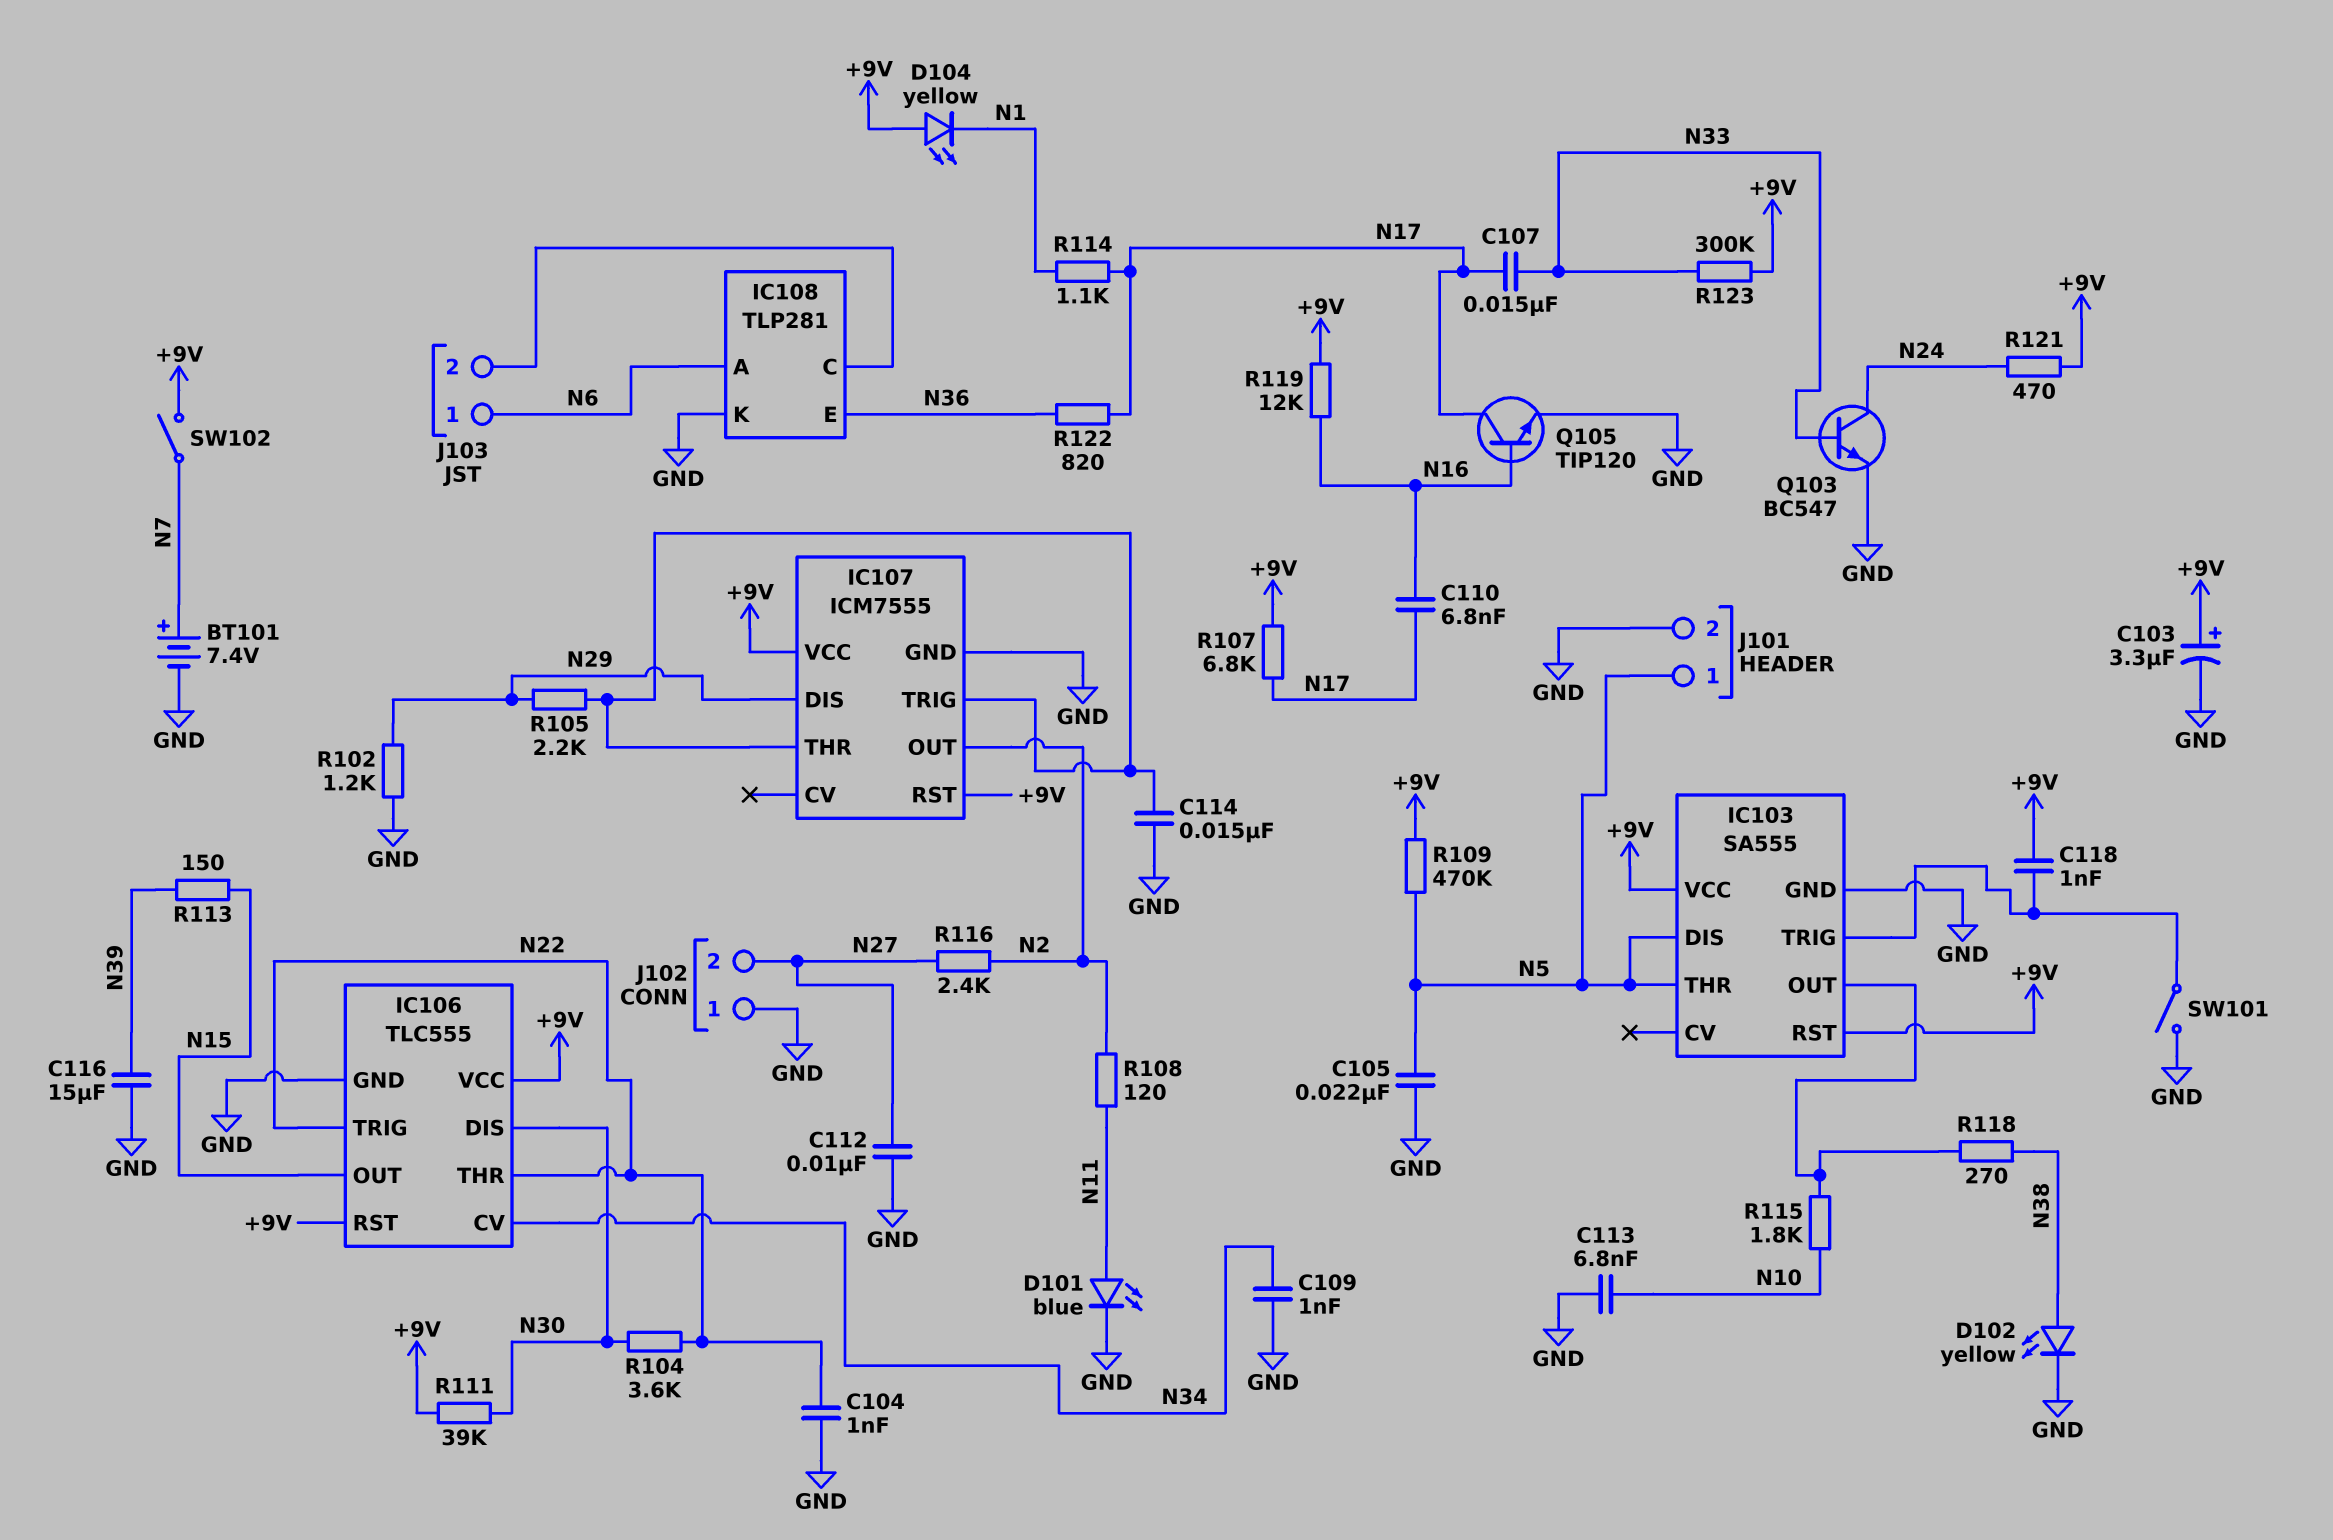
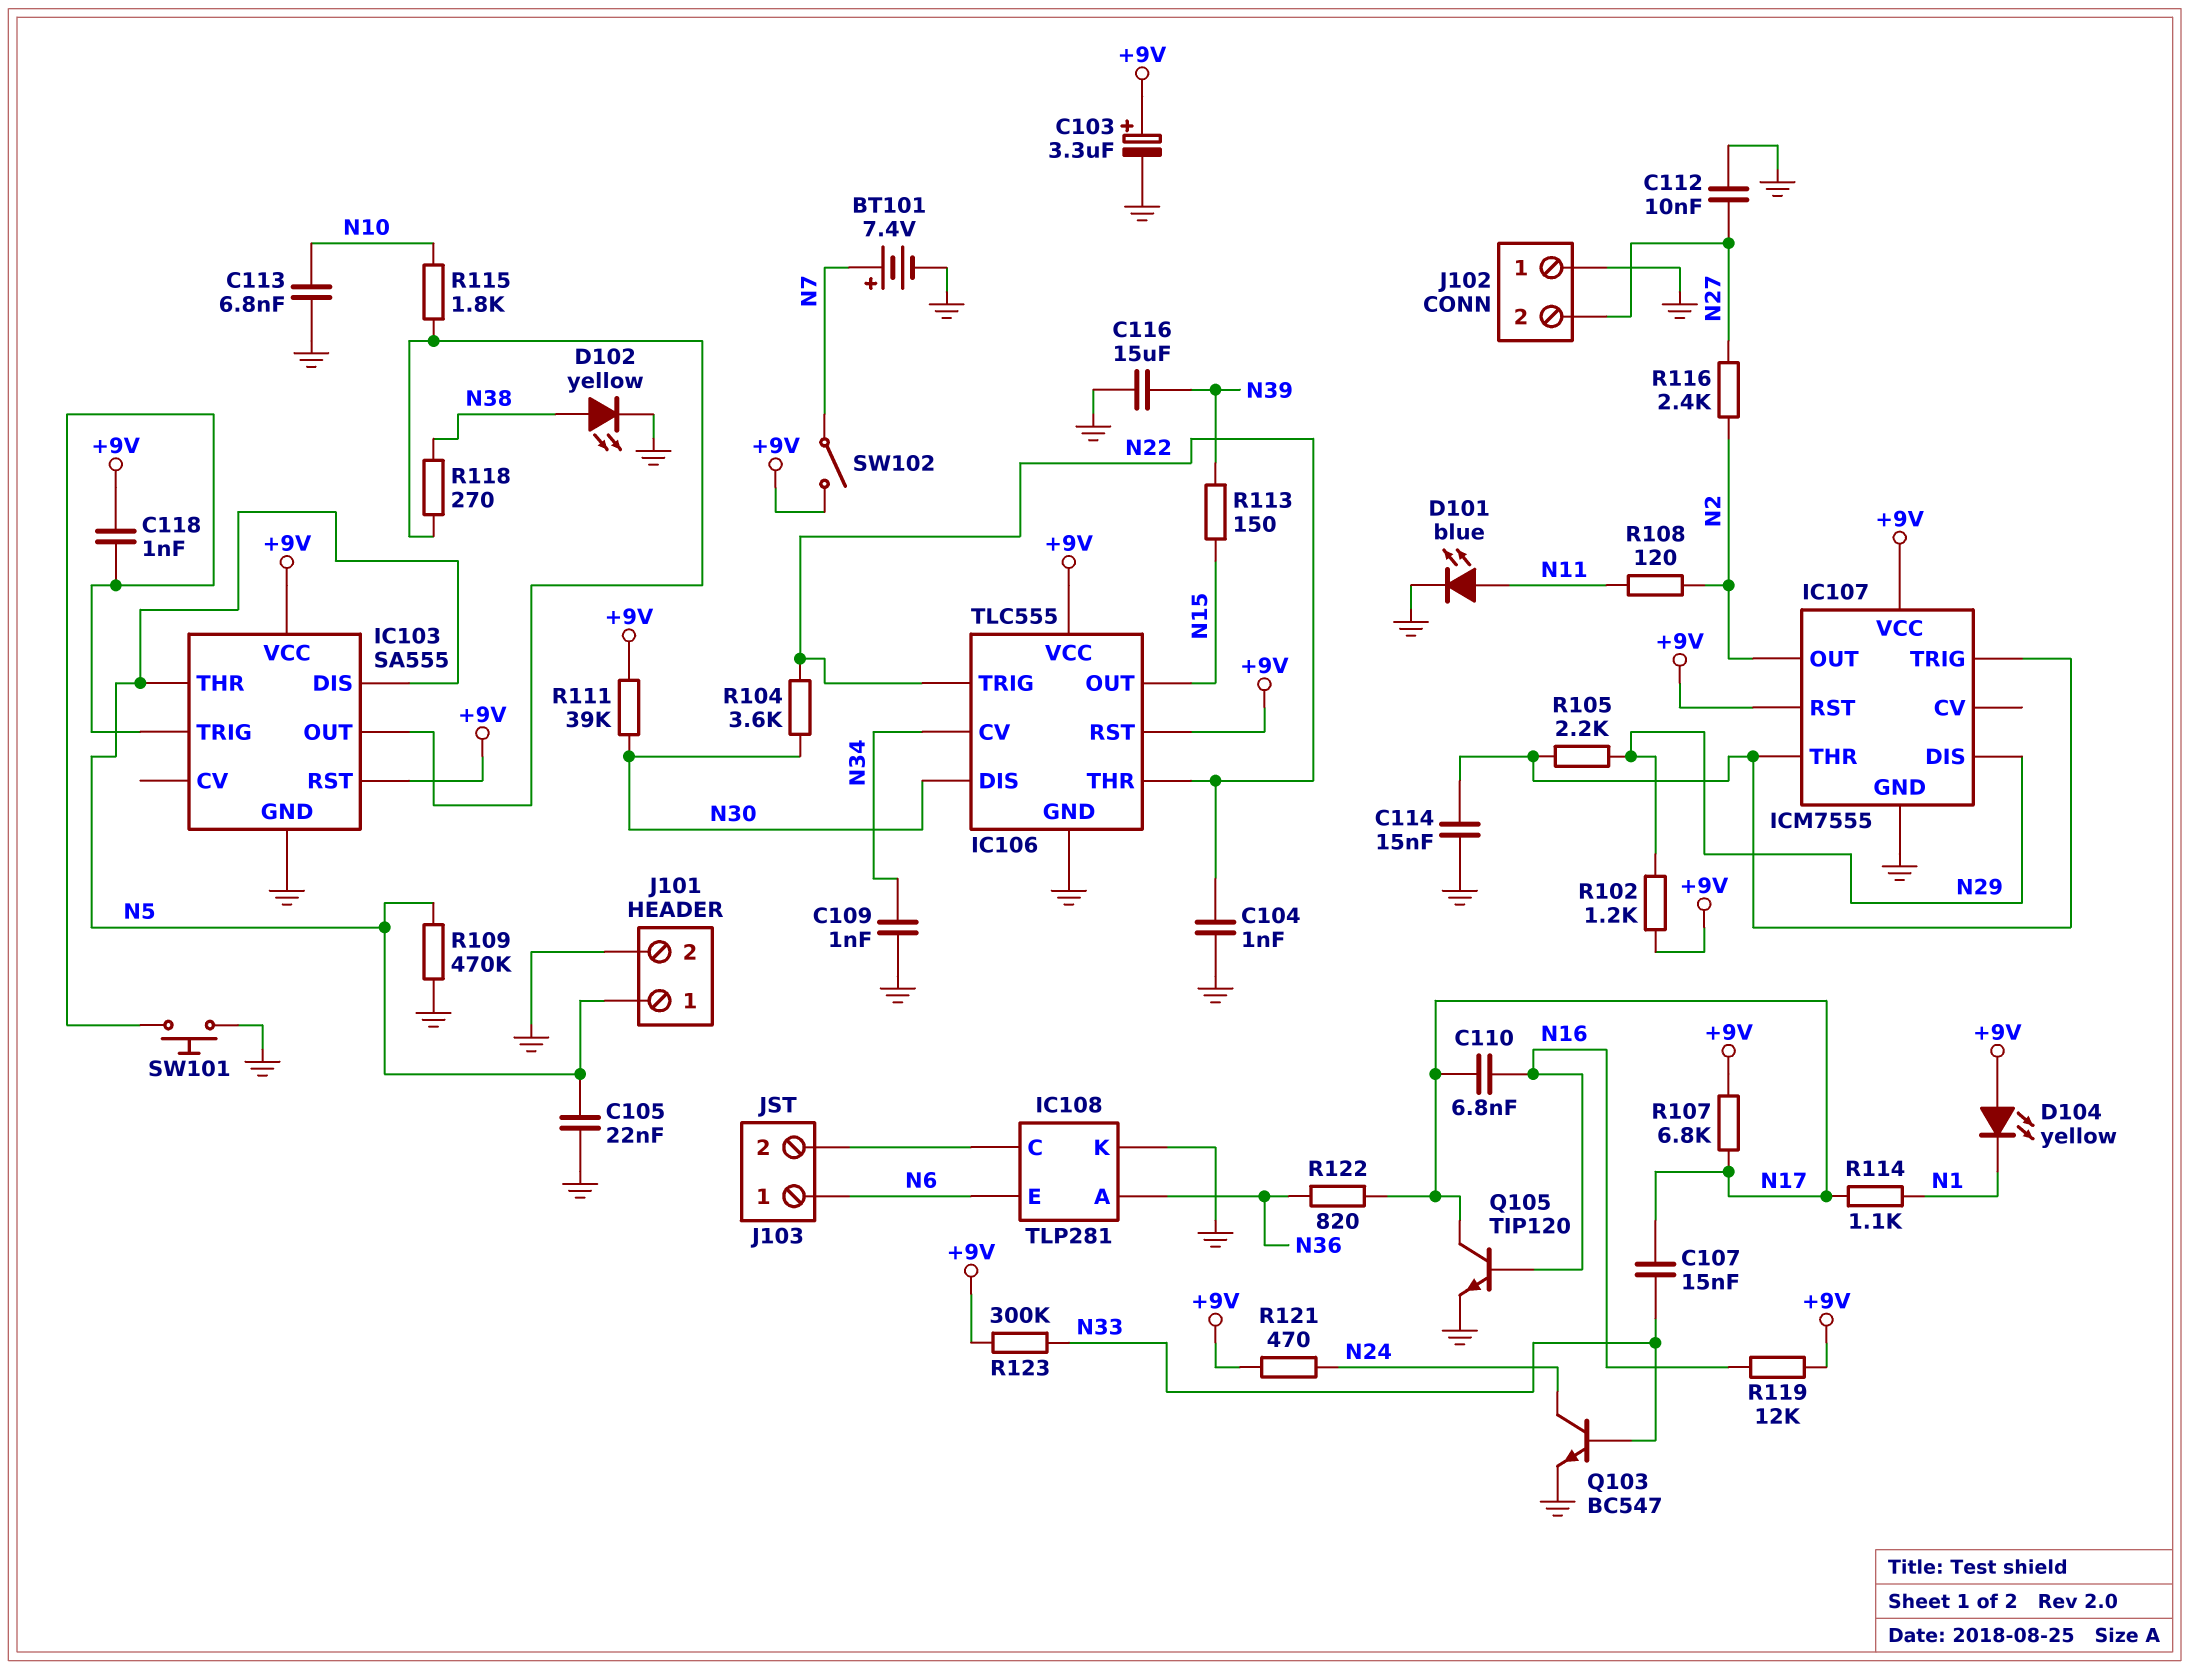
IC108 pin A: N6 -> N36
IC108 pin E: N36 -> N6
R102: 1.2k (GND, N29) -> 1.2k (+9V, N29)
R109: 470k (+9V, N5) -> 470k (GND, N5)
SW101: switch (GND, IC103/TRIG) -> button (GND, IC103/TRIG)

